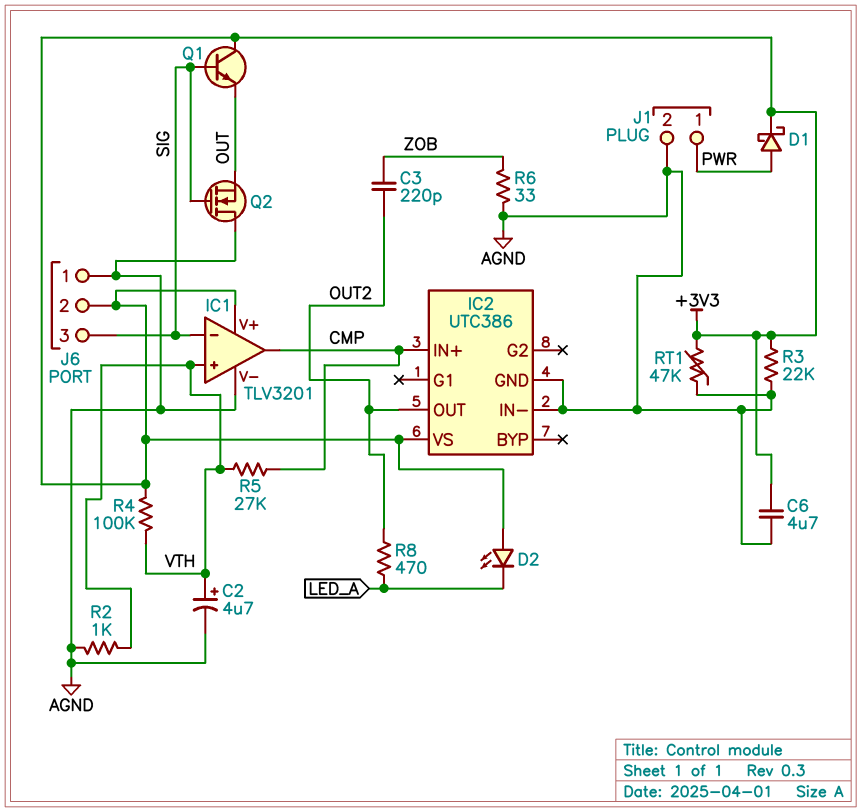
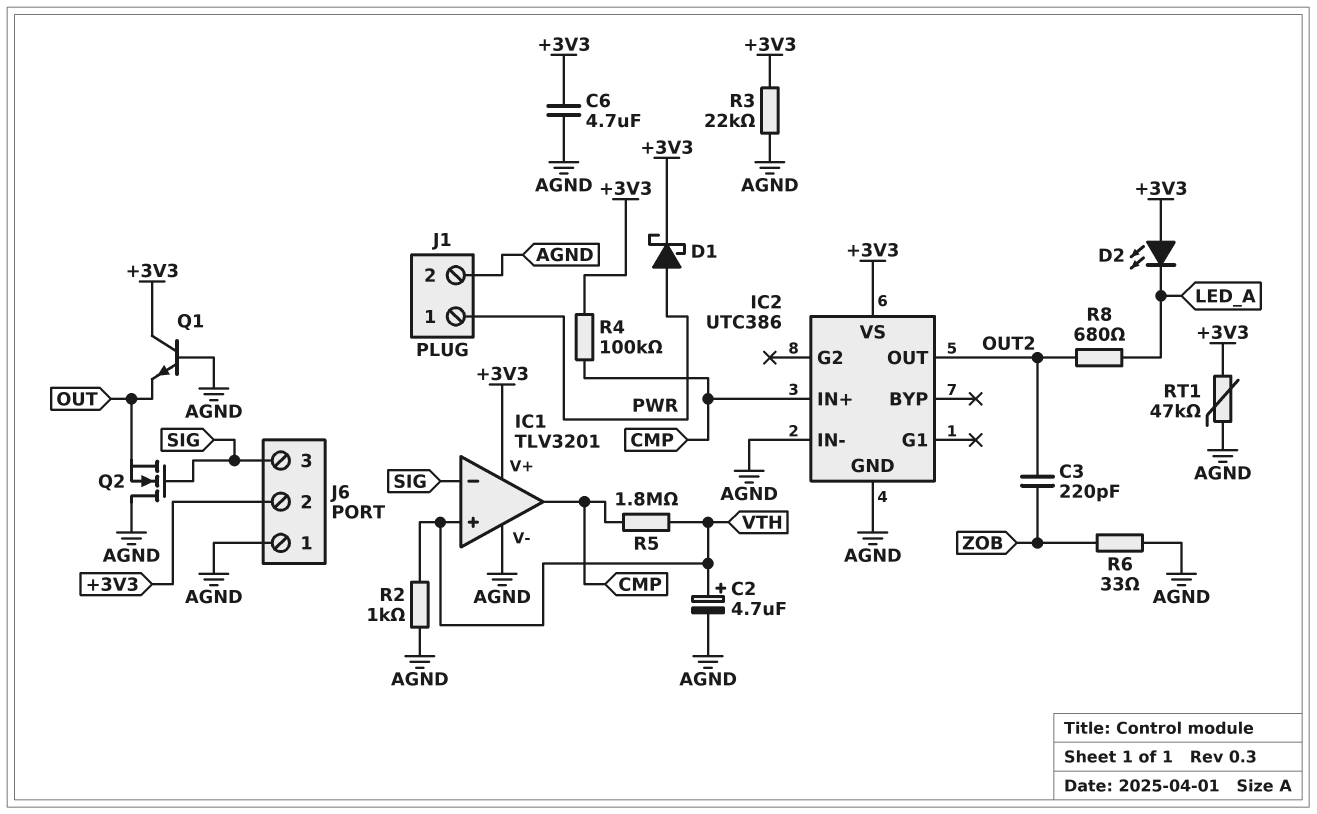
Q1: NPN (B SIG, C +3V3, E OUT) -> NPN (B AGND, C +3V3, E OUT)
R4: 100k (+3V3, VTH) -> 100k (+3V3, CMP)
R5: 27k (CMP, VTH) -> 1.8M (CMP, VTH)
R8: 470 (LED_A, OUT2) -> 680 (LED_A, OUT2)

